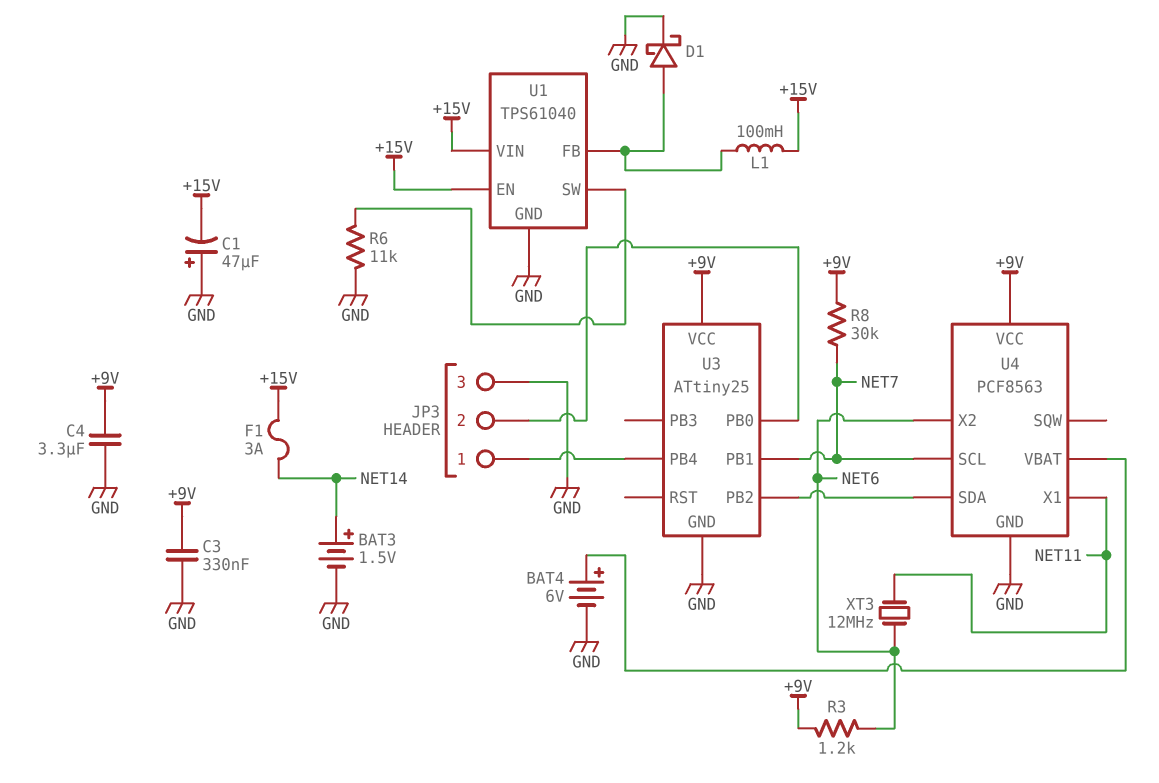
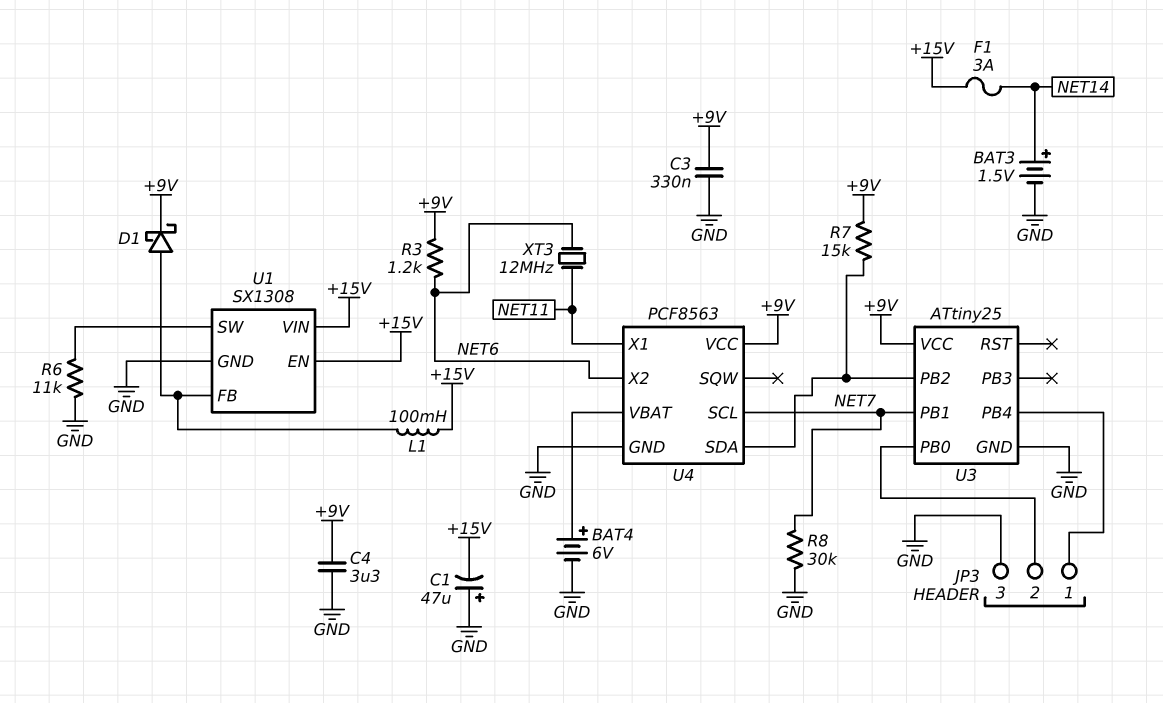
D1: schottky (A U1/FB, K GND) -> schottky (A U1/FB, K +9V)
R7: none -> 15k (+9V, U3/PB2)
R8: 30k (+9V, NET7) -> 30k (GND, NET7)
U1: TPS61040 -> SX1308

